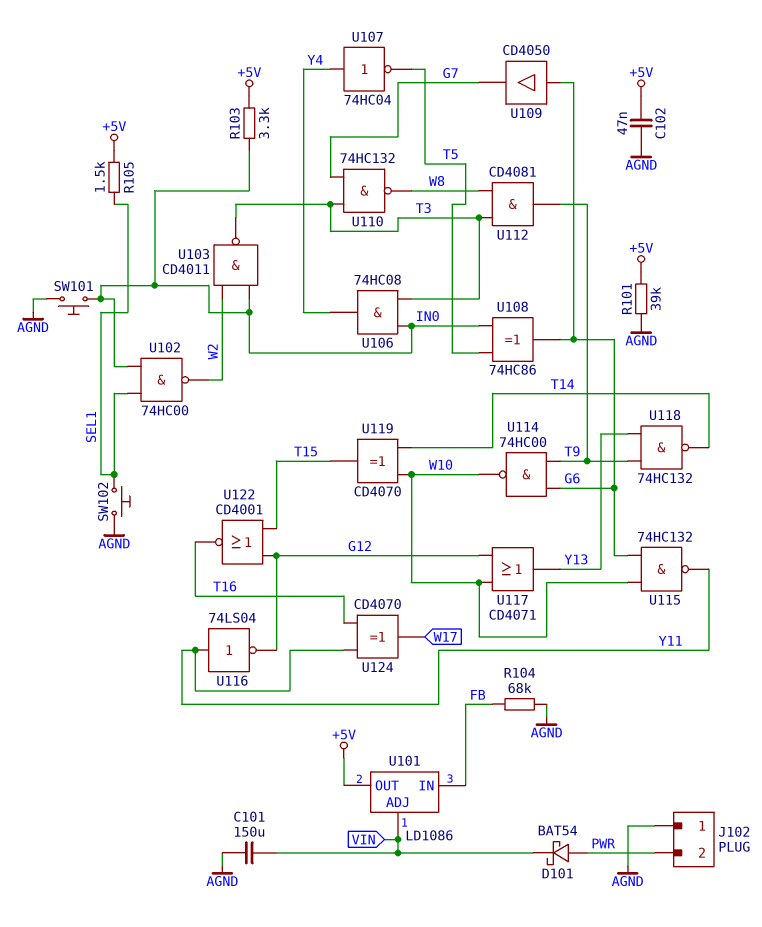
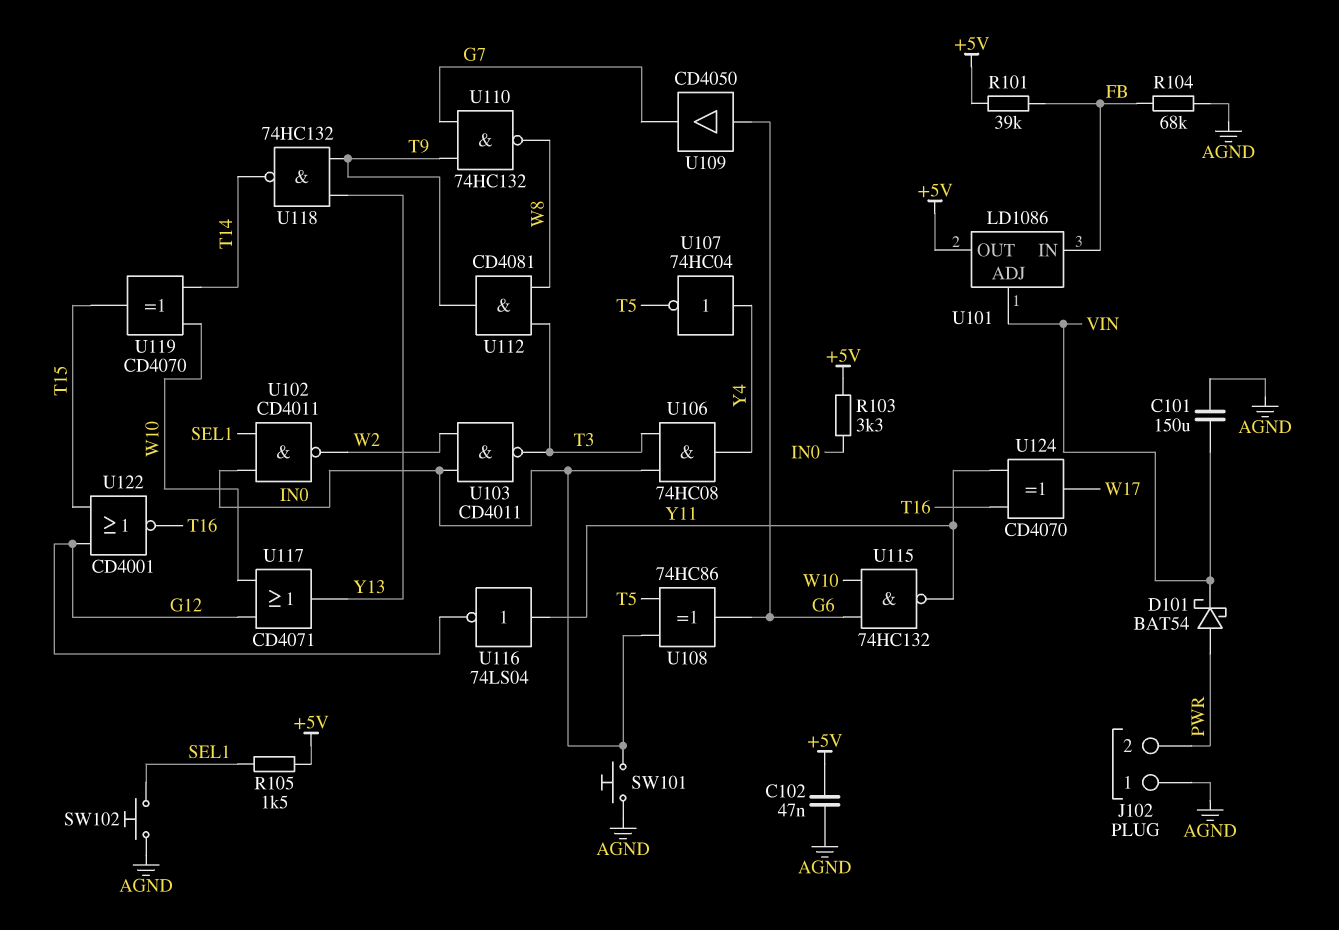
R101: 39k (+5V, AGND) -> 39k (+5V, FB)
U102: NAND 74HC00 (in IN0, in SEL1, out W2) -> NAND CD4011 (in IN0, in SEL1, out W2)
U110: NAND 74HC132 (in G7, in T3, out W8) -> NAND 74HC132 (in G7, in T9, out W8)
U114: NAND 74HC00 (in G6, in T9, out W10) -> none

